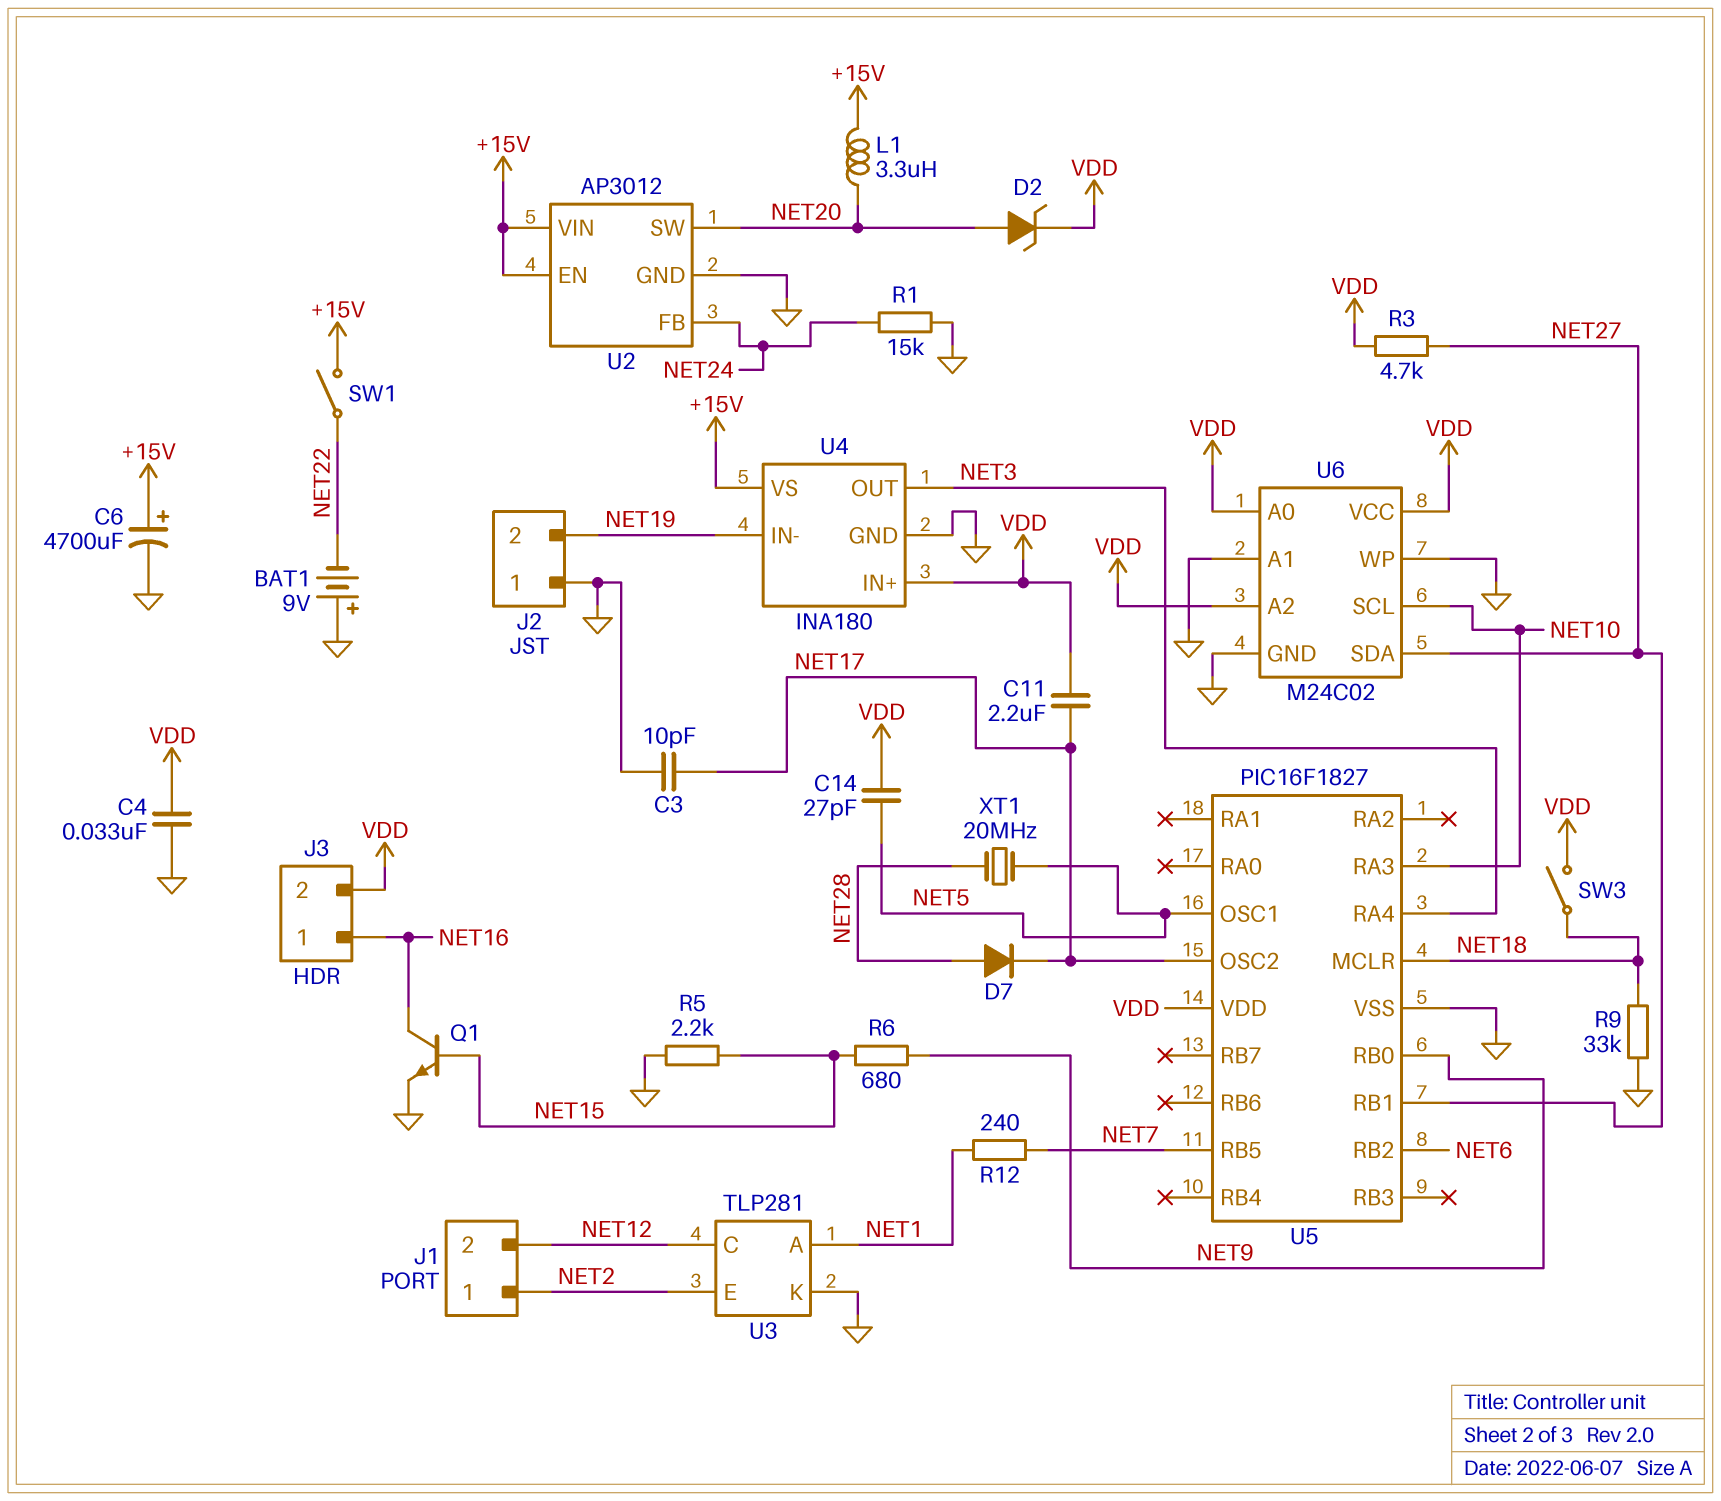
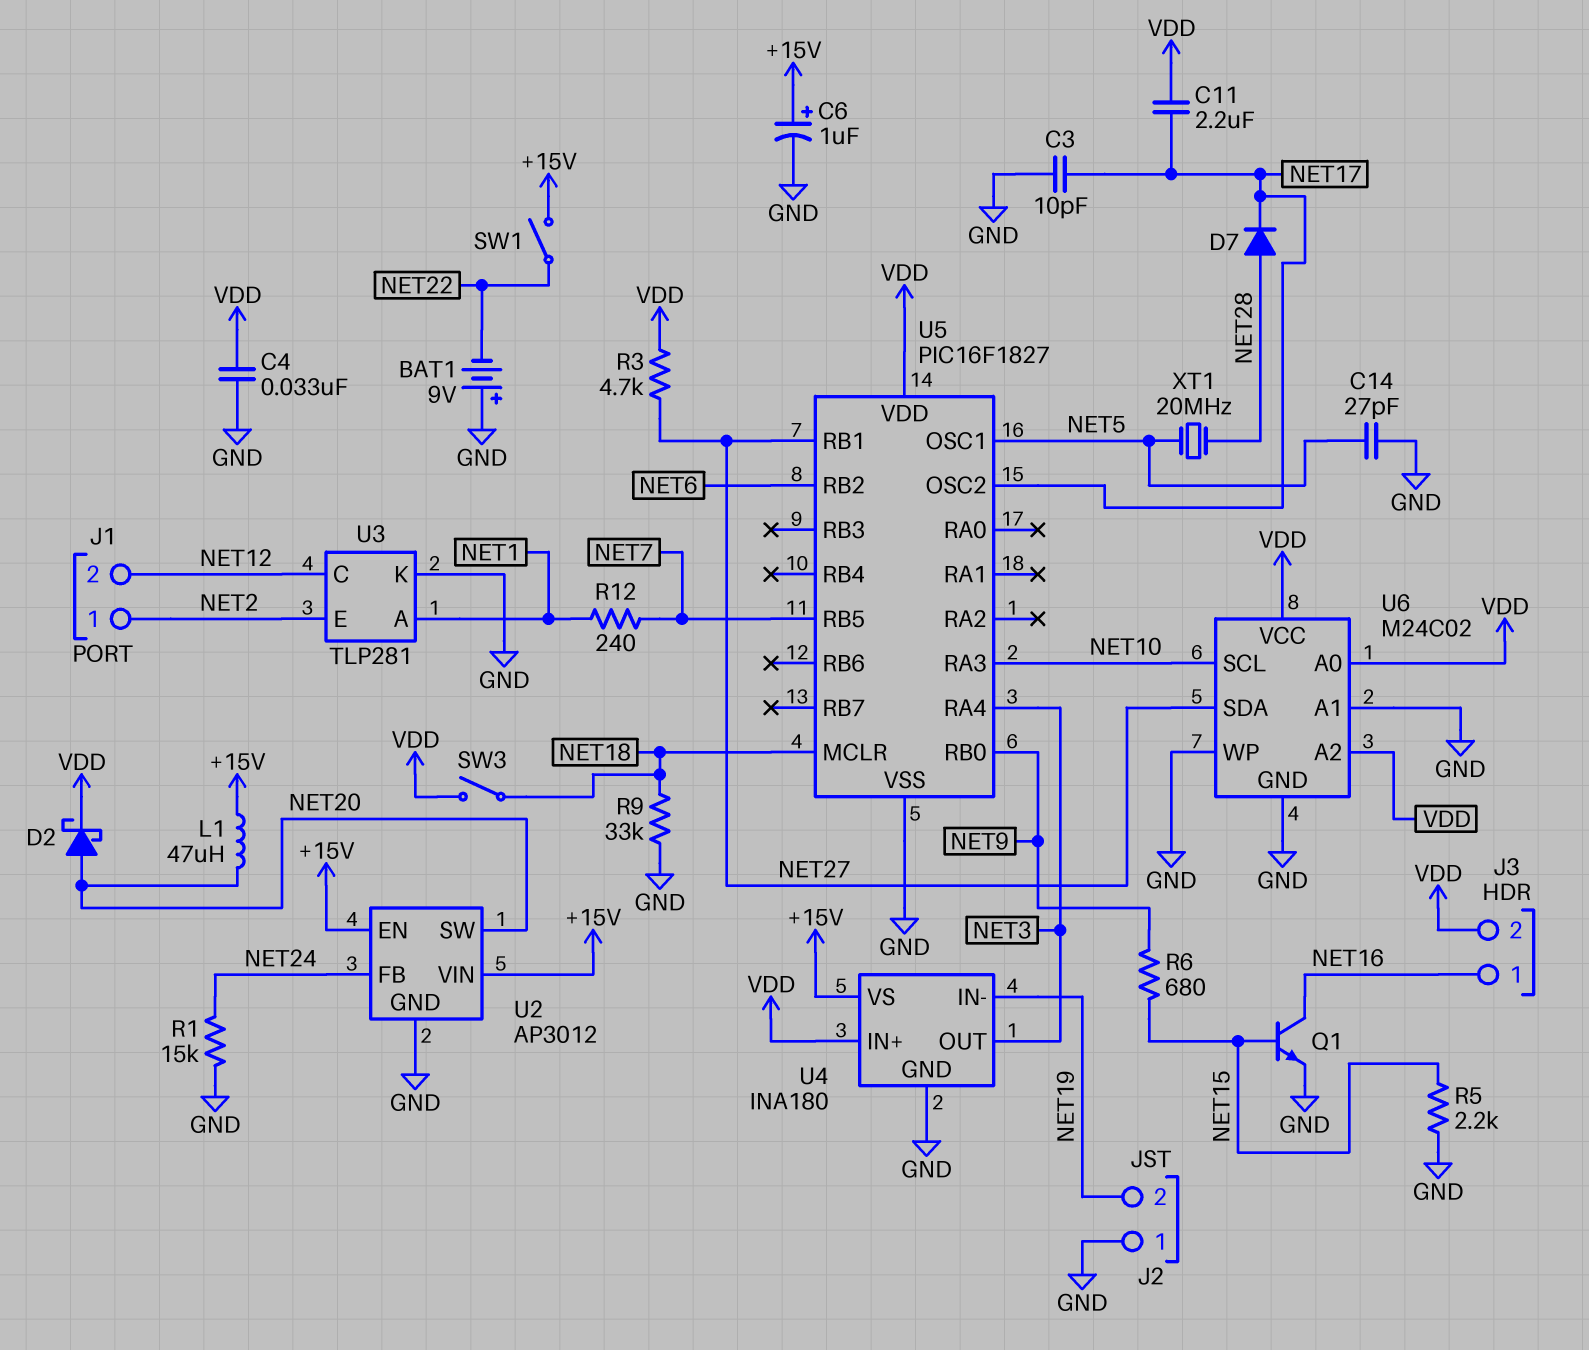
C6: 4700uF (plus +15V, minus GND) -> 1uF (plus +15V, minus GND)
C14: 27pF (NET5, VDD) -> 27pF (GND, NET5)
D2: zener (A NET20, K VDD) -> schottky (A NET20, K VDD)
L1: 3.3uH (+15V, NET20) -> 47uH (+15V, NET20)

